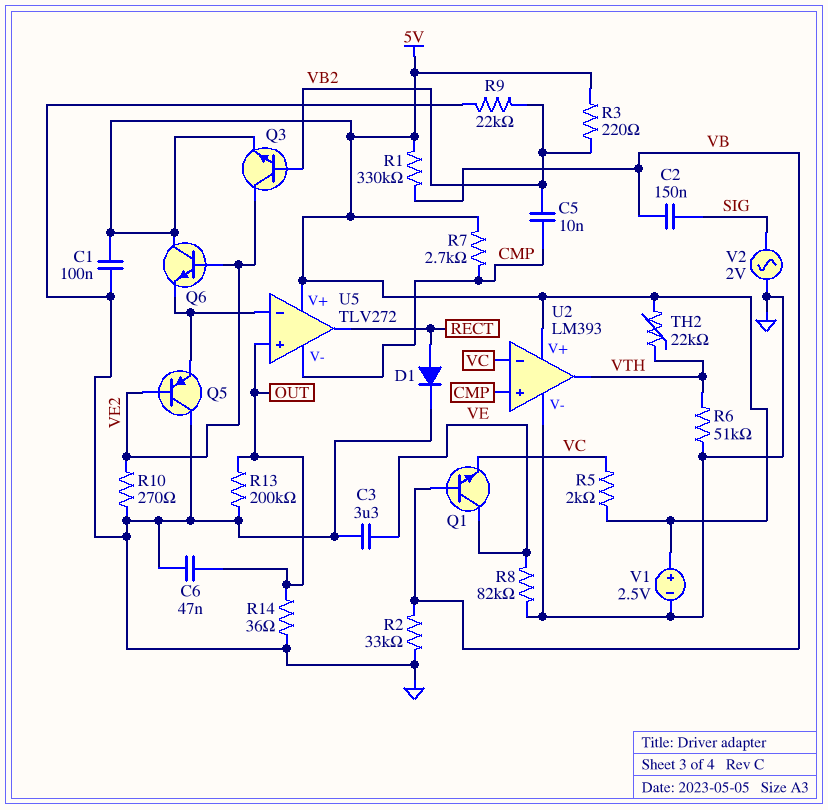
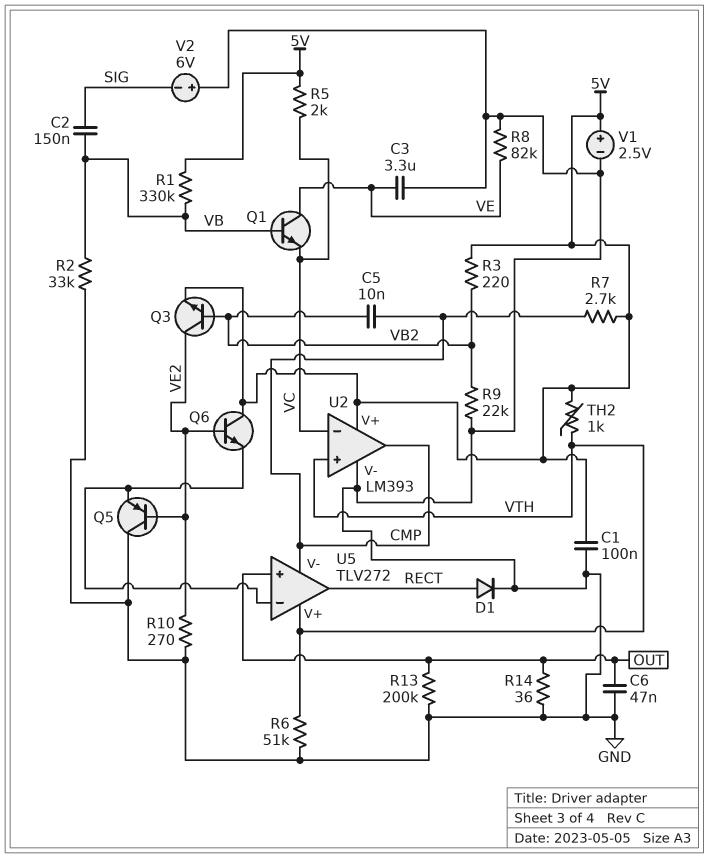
TH2: 22k (5V, VTH) -> 1k (5V, VTH)
U2 pin in+: CMP -> VTH
U2 pin out: VTH -> CMP
U5 pin V+: 5V -> VTH
V2: AC 2V (GND, SIG) -> 6V (plus GND, minus SIG)

